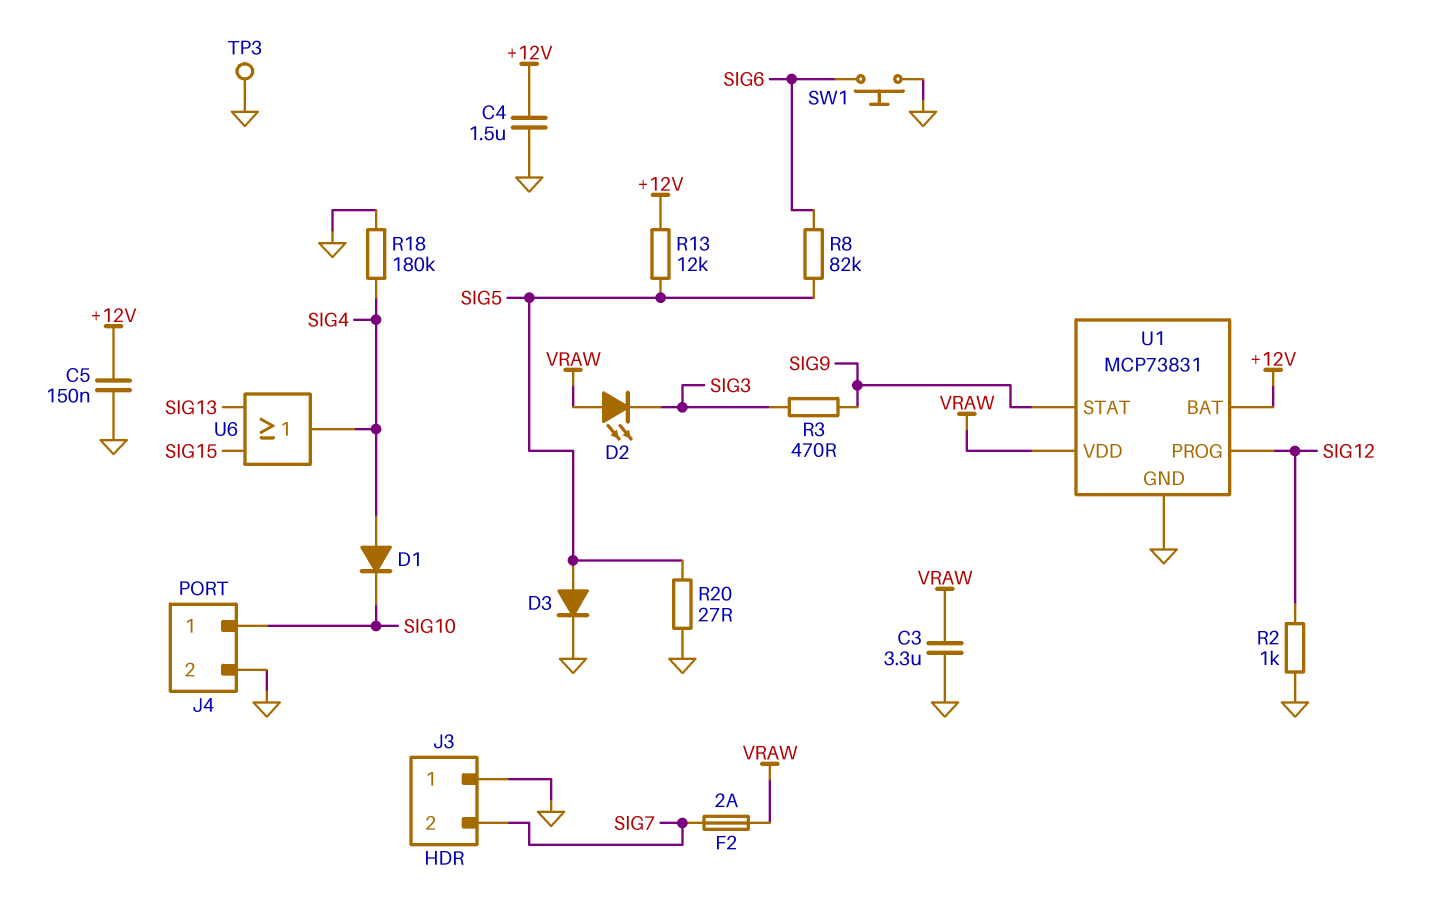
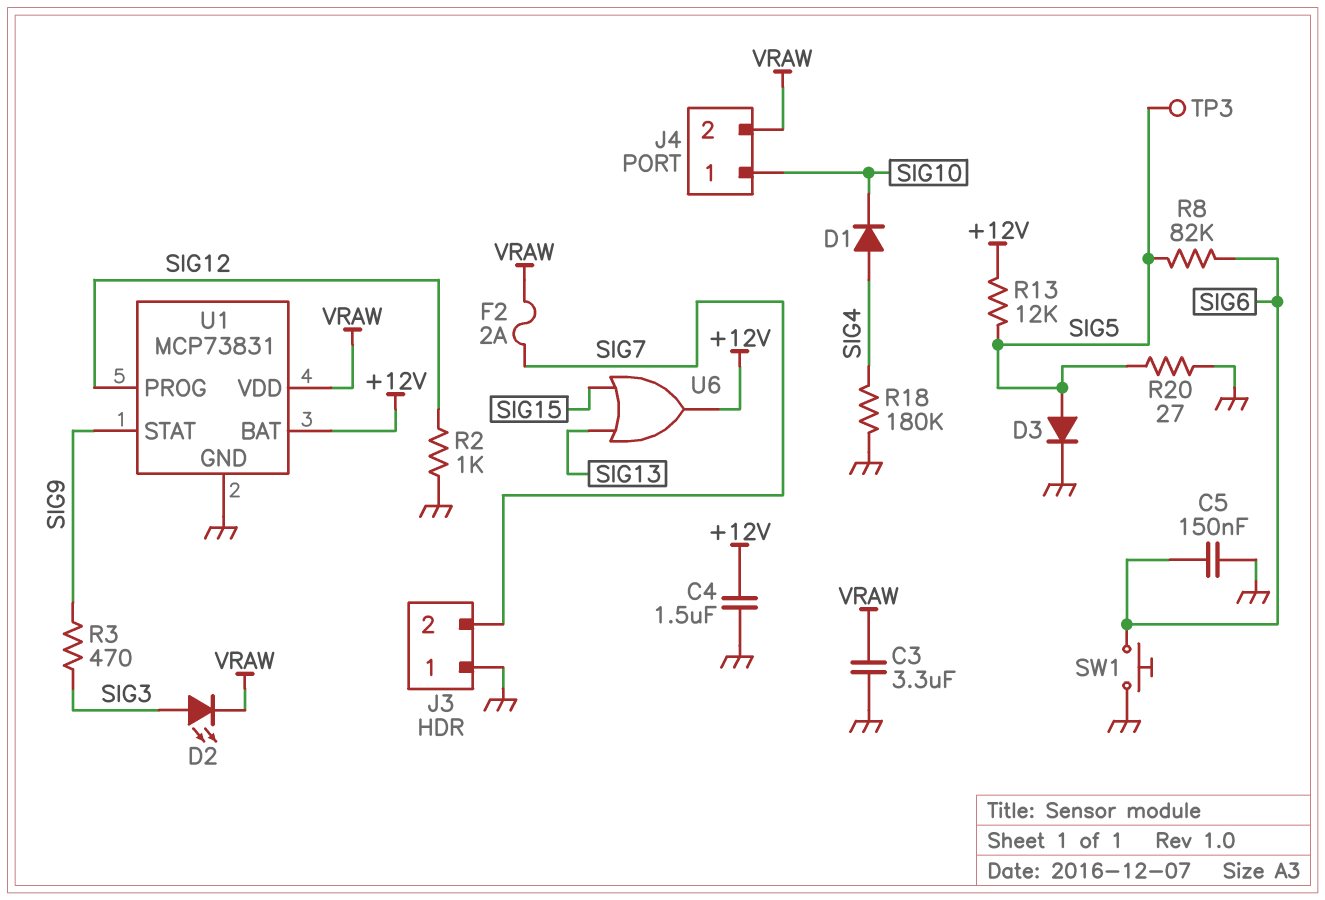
C5: 150nF (+12V, GND) -> 150nF (GND, SIG6)
D2: LED (A VRAW, K SIG3) -> LED (A SIG3, K VRAW)
J4 pin 2: GND -> VRAW
TP3: test point (GND) -> test point (SIG5)
U6: OR (in SIG13, in SIG15, out SIG4) -> OR (in SIG13, in SIG15, out +12V)

